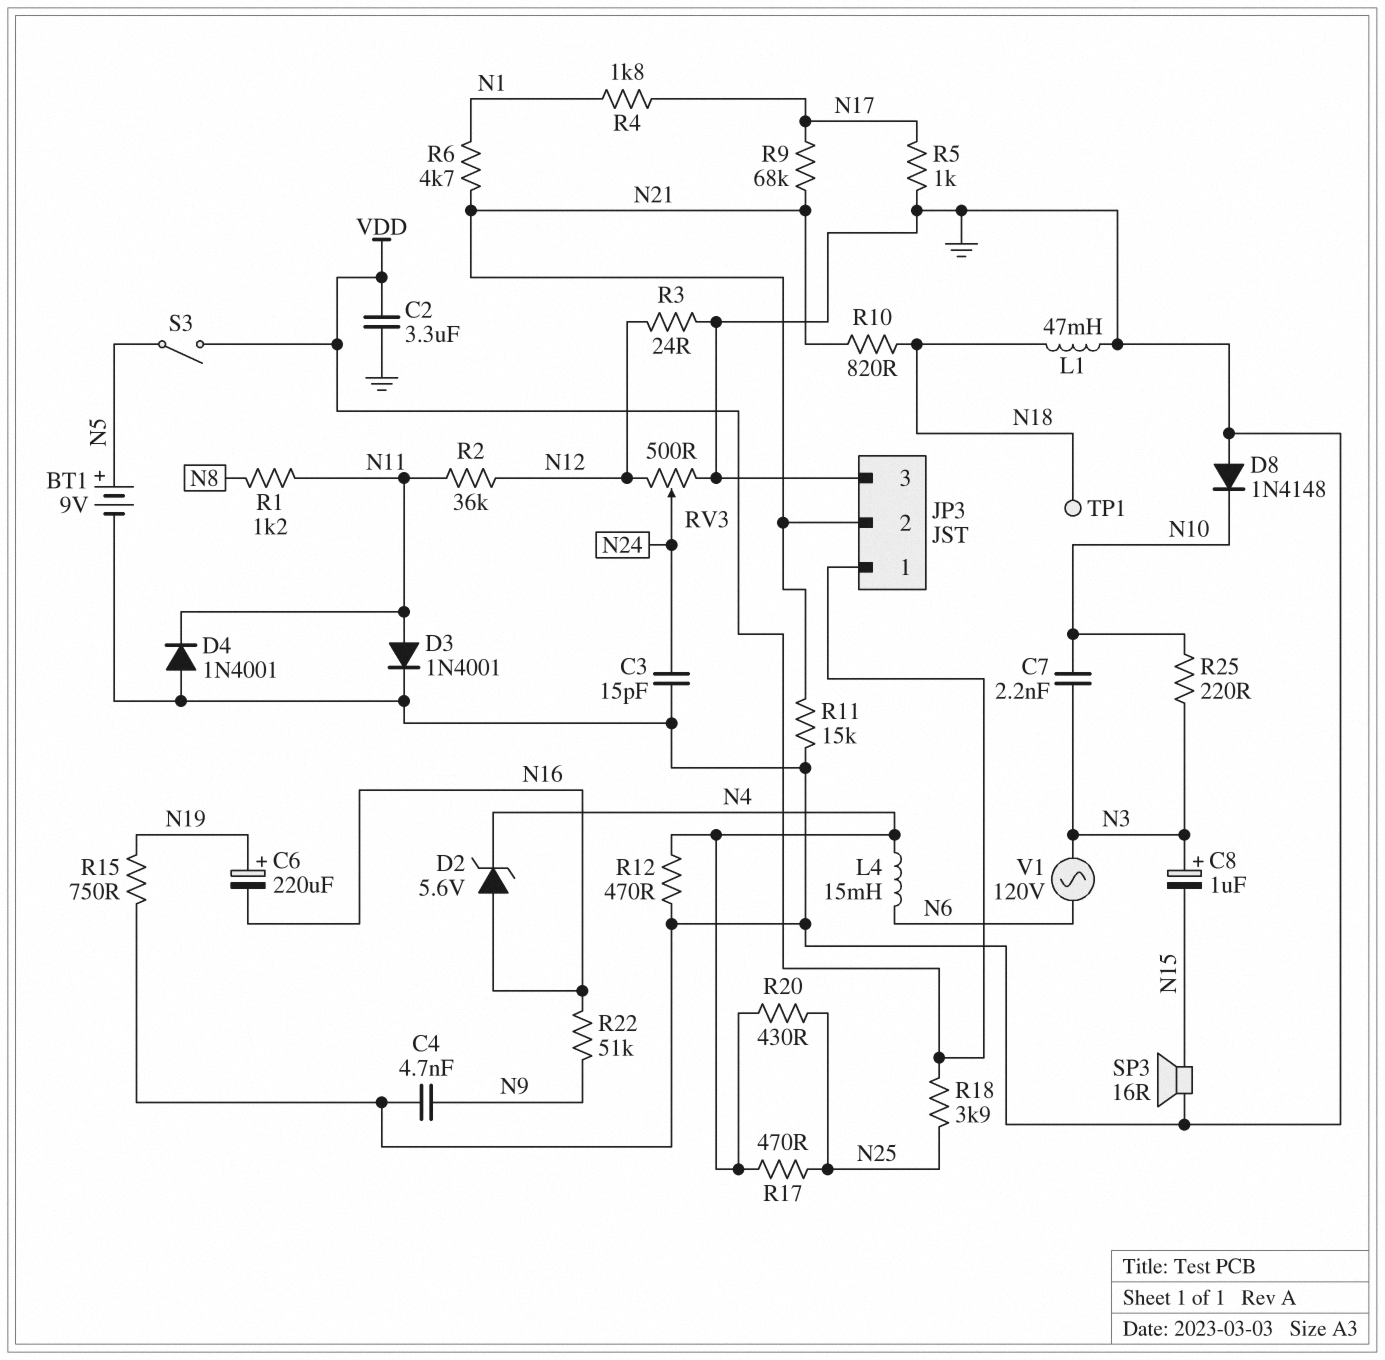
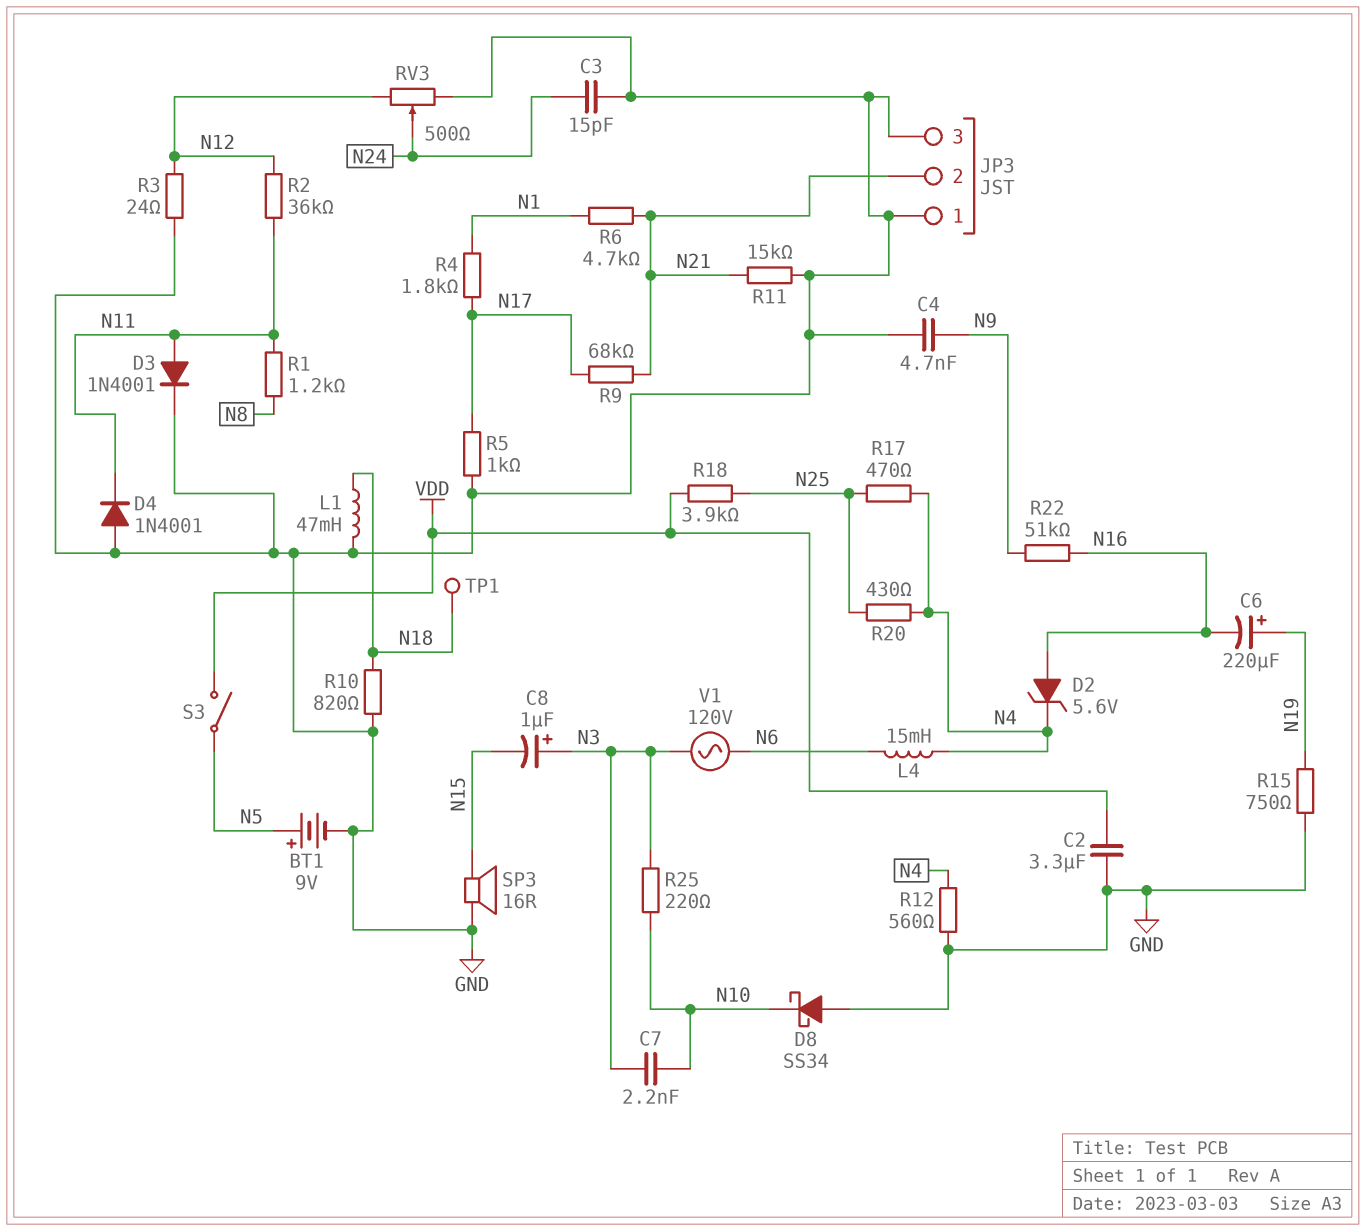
D8: diode 1N4148 (A GND, K N10) -> schottky SS34 (A GND, K N10)
JP3 pin 1: VDD -> GND
R10: 820 (N18, N21) -> 820 (GND, N18)
R12: 470 (GND, N4) -> 560 (GND, N4)

